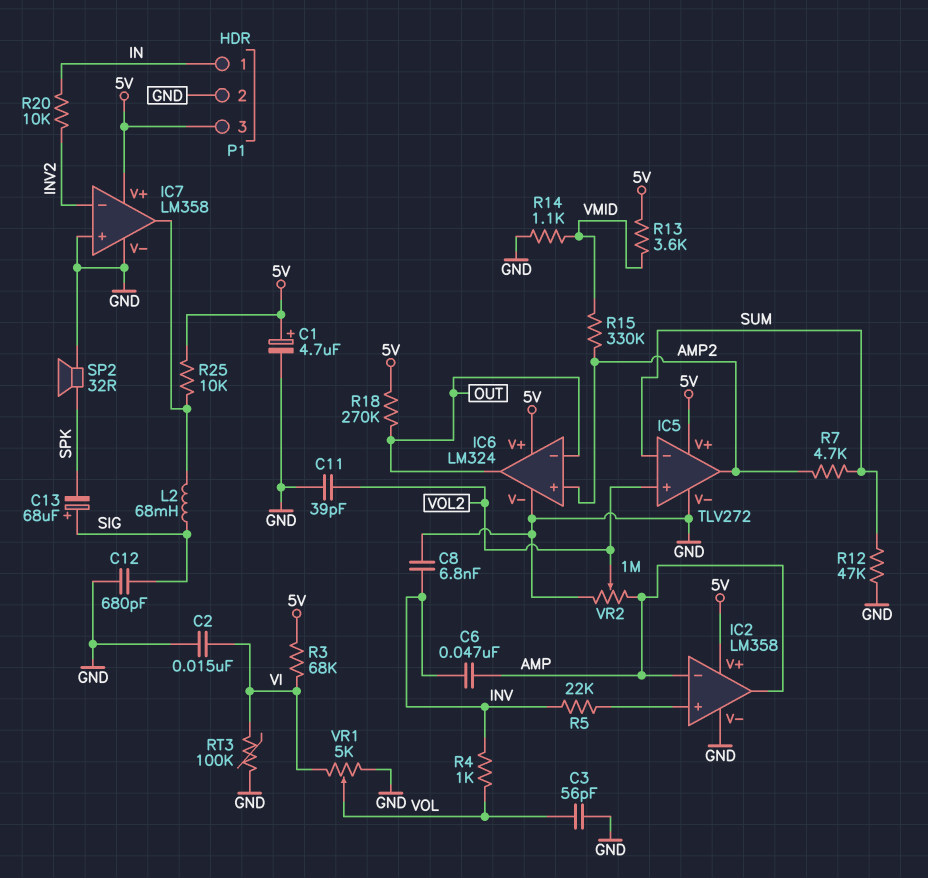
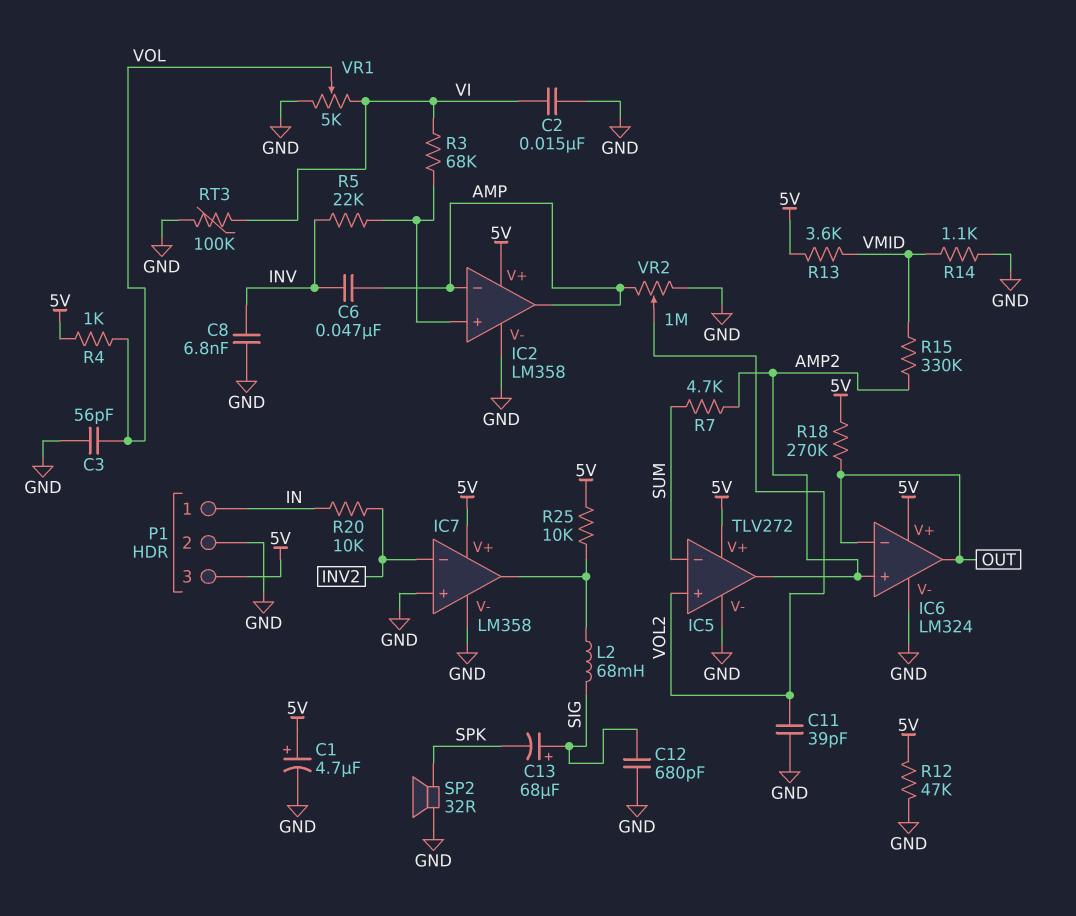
R3: 68k (5V, VI) -> 68k (IC2/in+, VI)
R4: 1k (INV, VOL) -> 1k (5V, VOL)
R12: 47k (GND, SUM) -> 47k (5V, GND)

